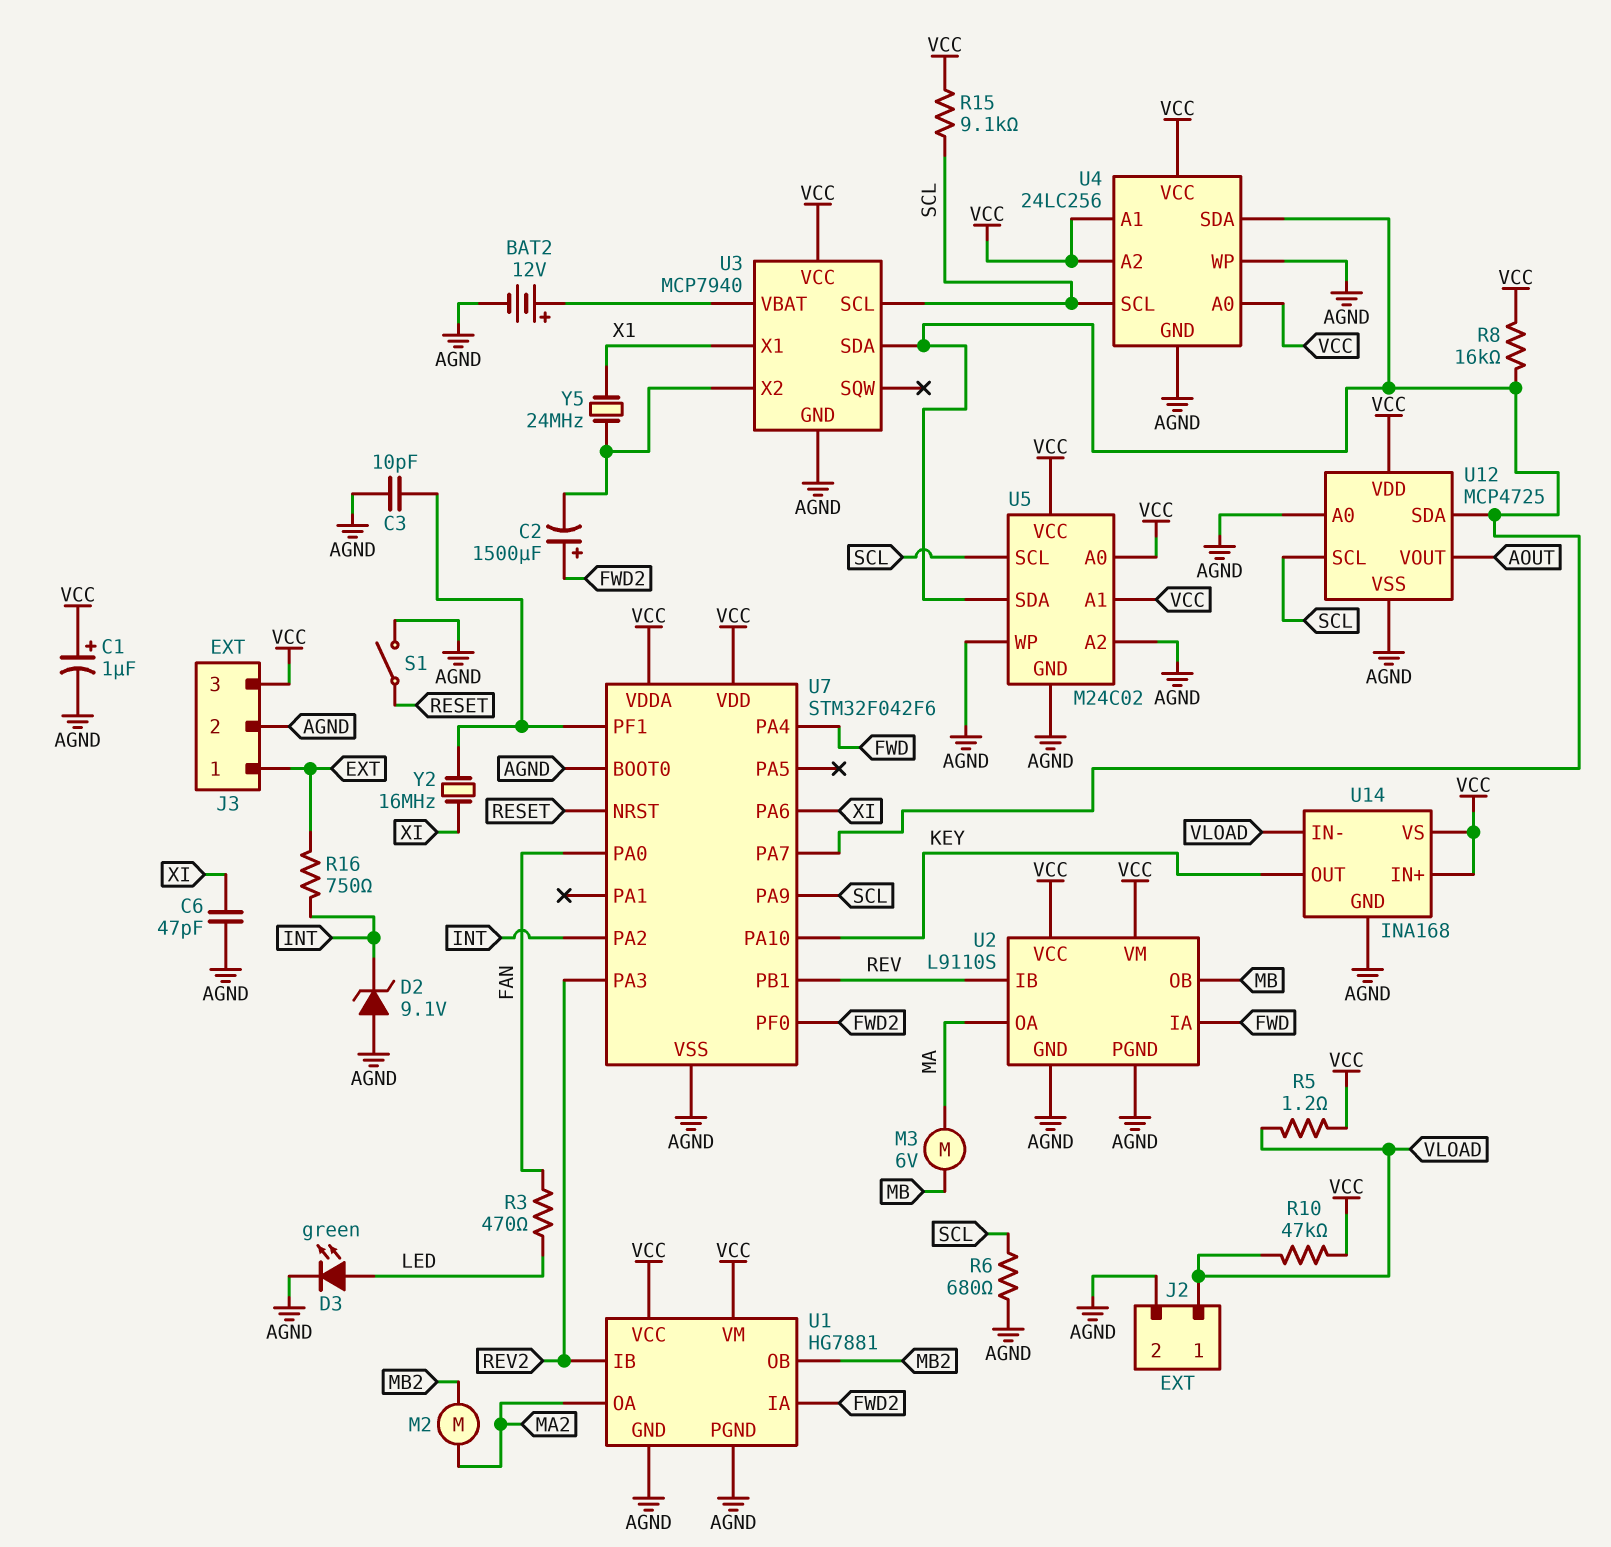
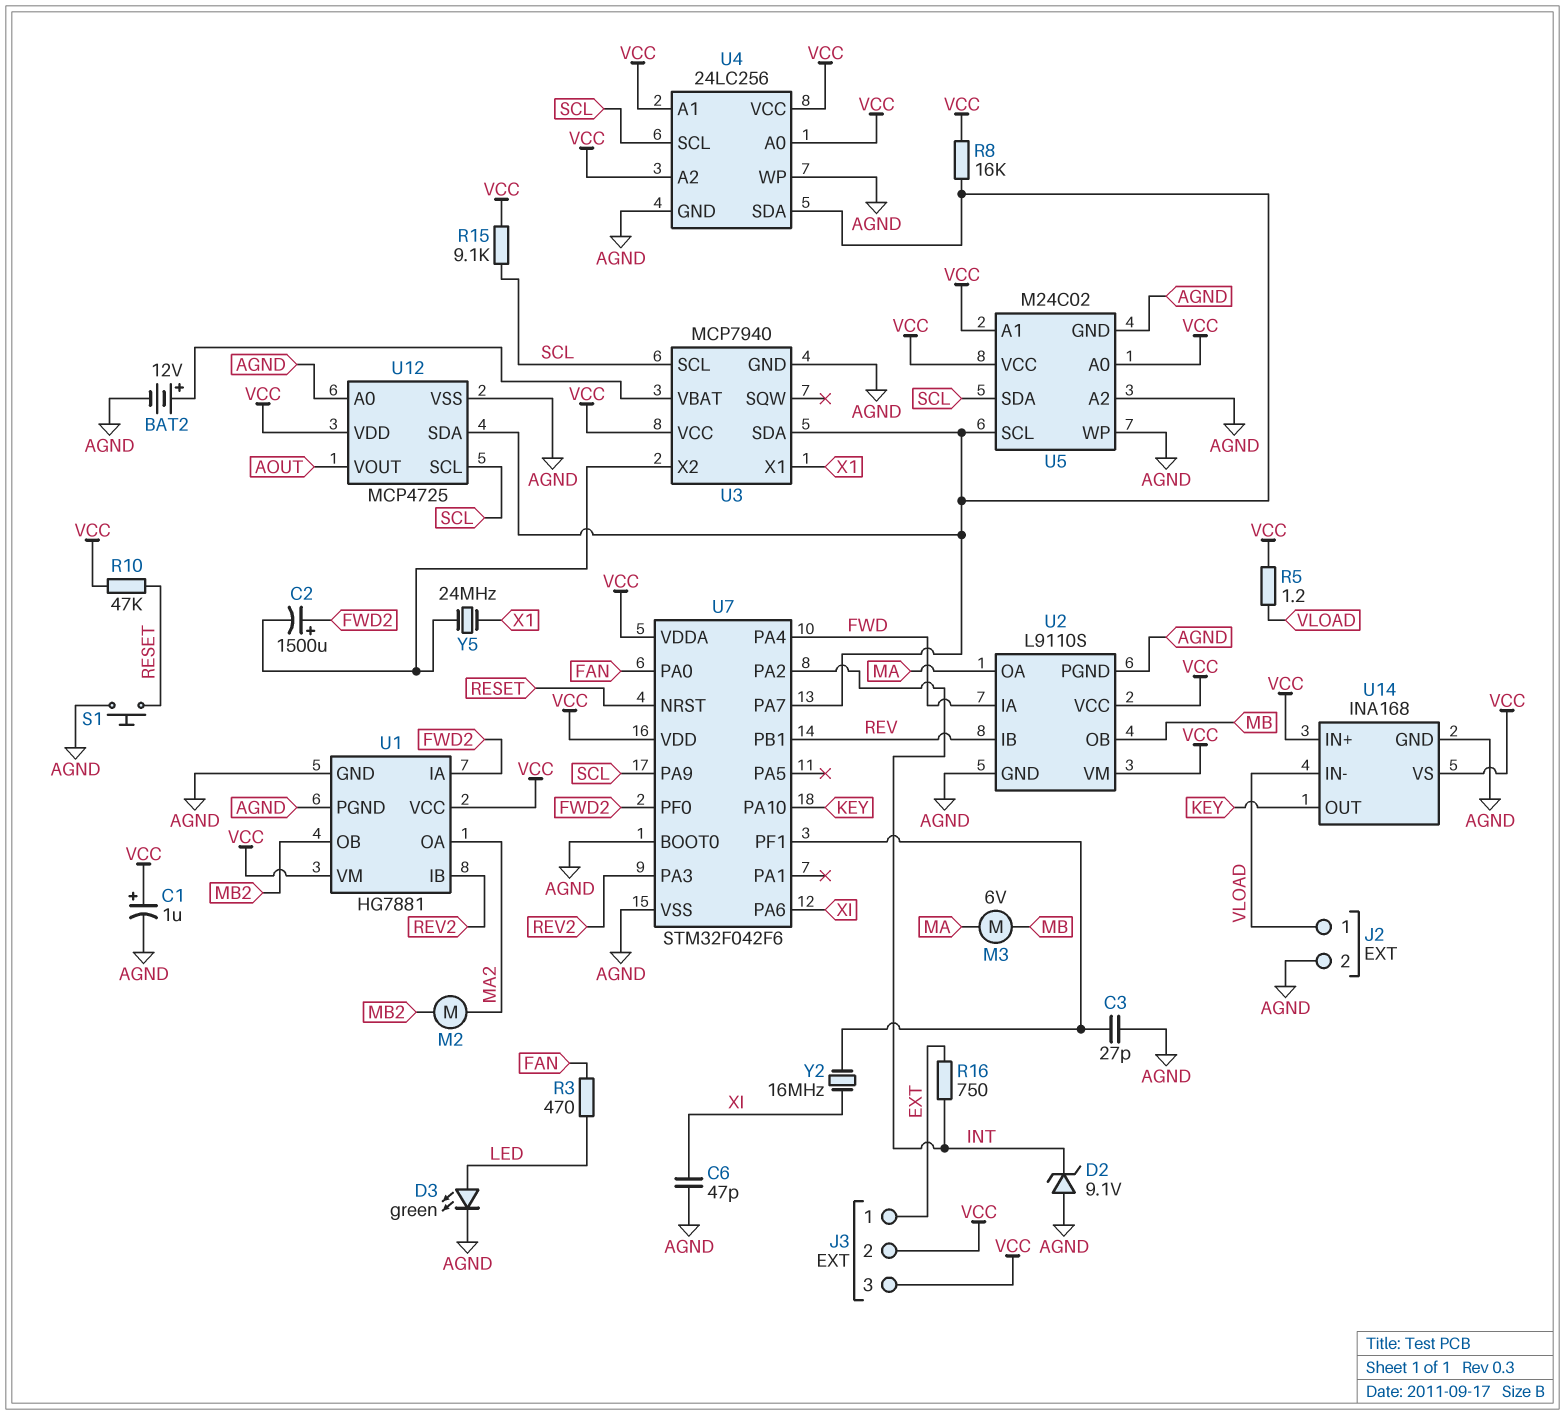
C3: 10pF (AGND, U7/PF1) -> 27pF (AGND, U7/PF1)
J3 pin 2: AGND -> VCC
R6: 680 (AGND, SCL) -> none
R10: 47k (VCC, VLOAD) -> 47k (RESET, VCC)
S1: switch (AGND, RESET) -> button (AGND, RESET)
U5 pin SCL: SCL -> U3/SDA
U5 pin SDA: U3/SDA -> SCL

